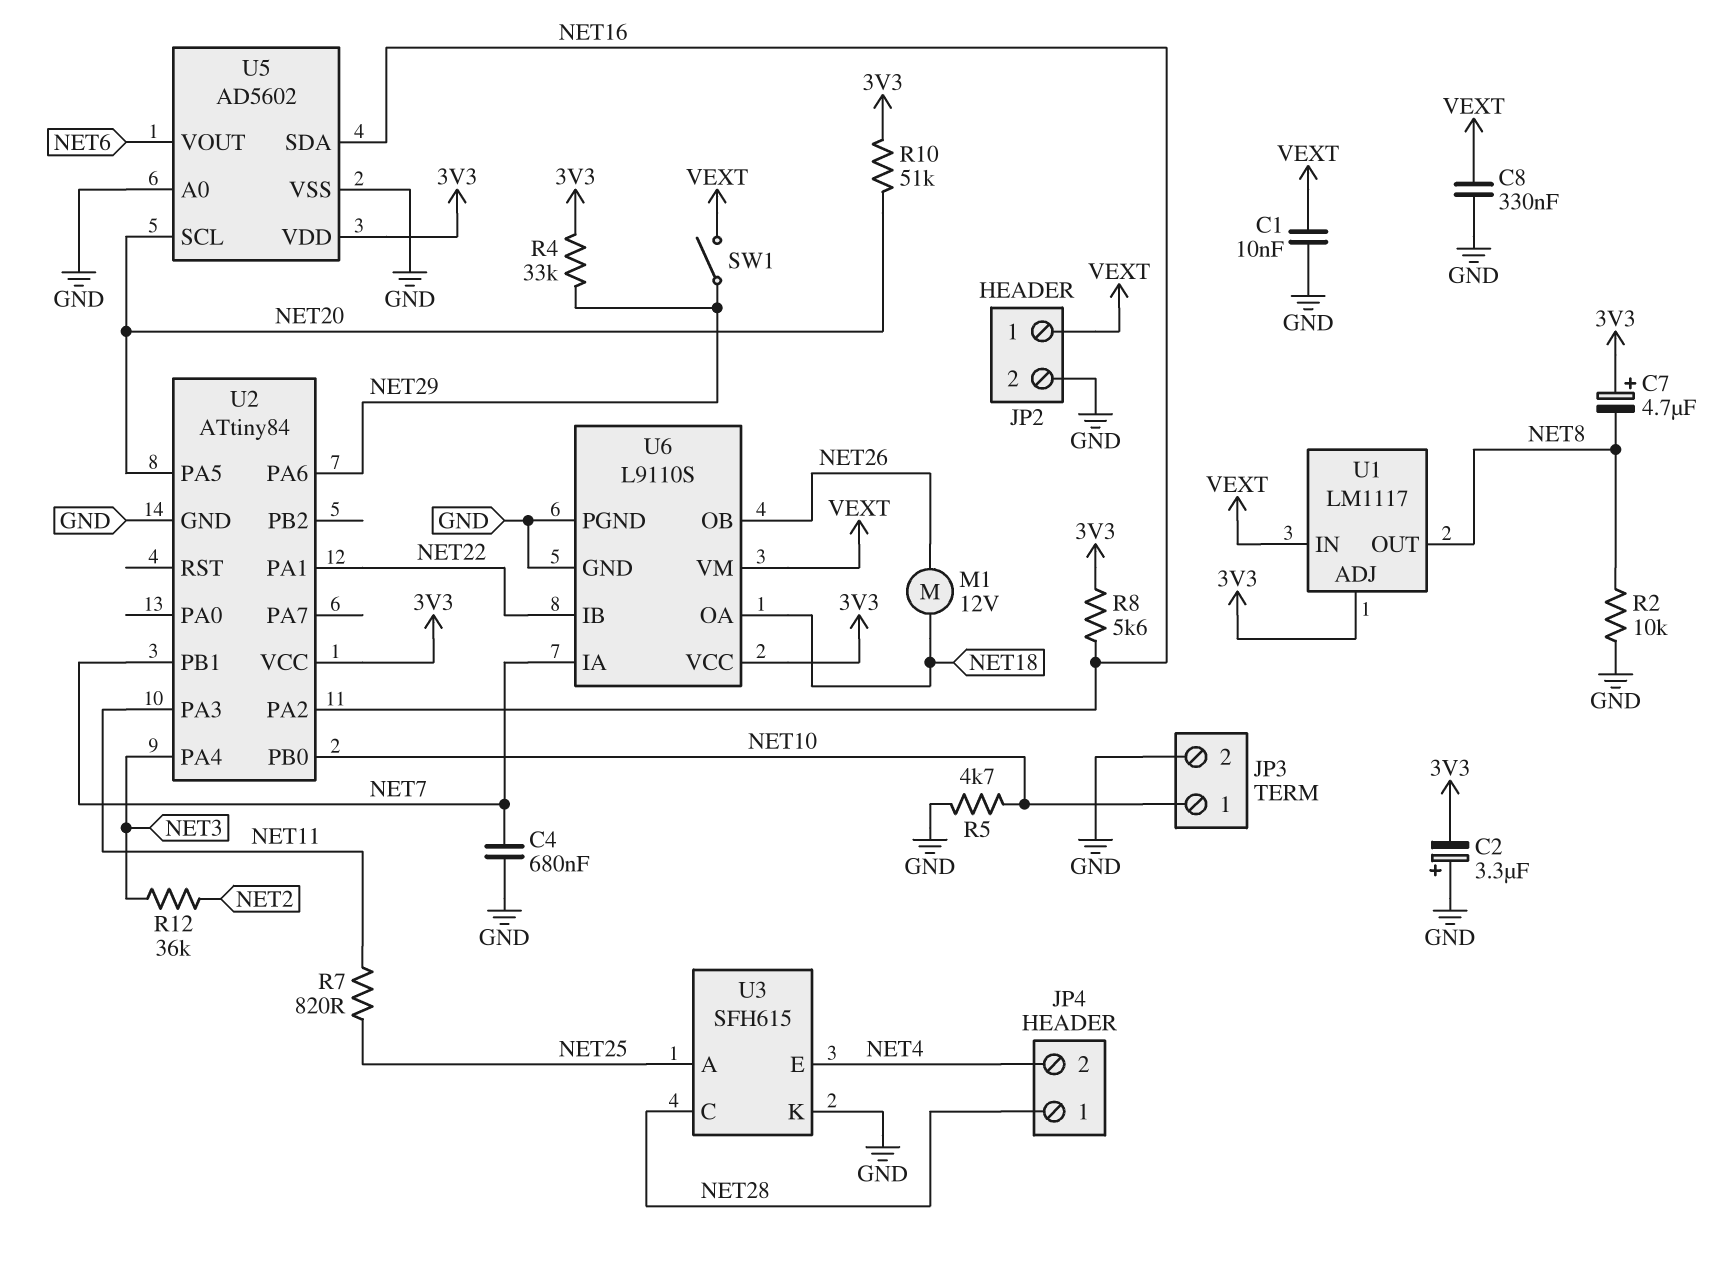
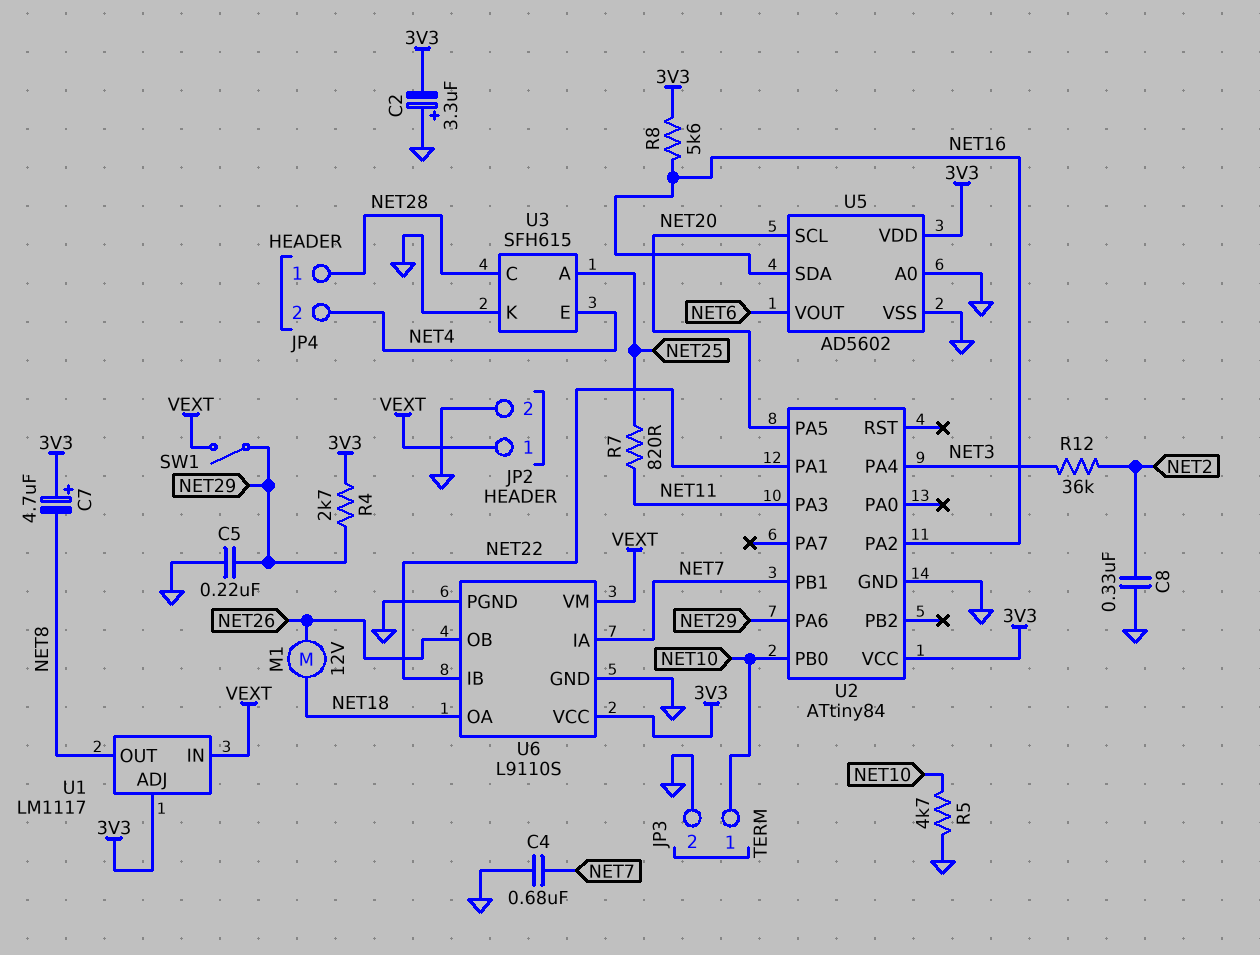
C1: 10nF (GND, VEXT) -> none
C5: none -> 220nF (GND, NET29)
C8: 330nF (GND, VEXT) -> 330nF (GND, NET2)
R2: 10k (GND, NET8) -> none
R4: 33k (3V3, NET29) -> 2.7k (3V3, NET29)
R10: 51k (3V3, NET20) -> none

